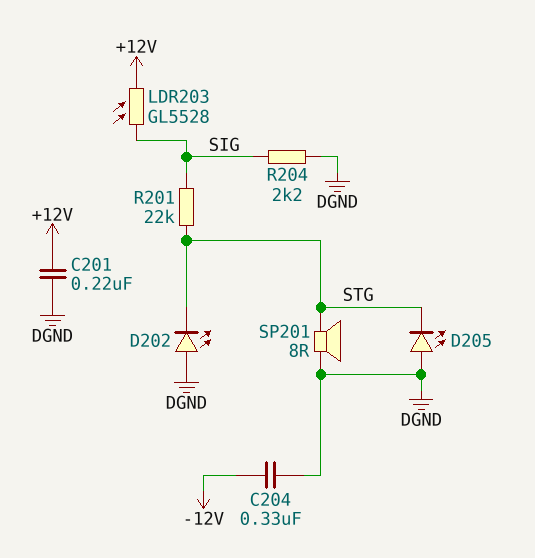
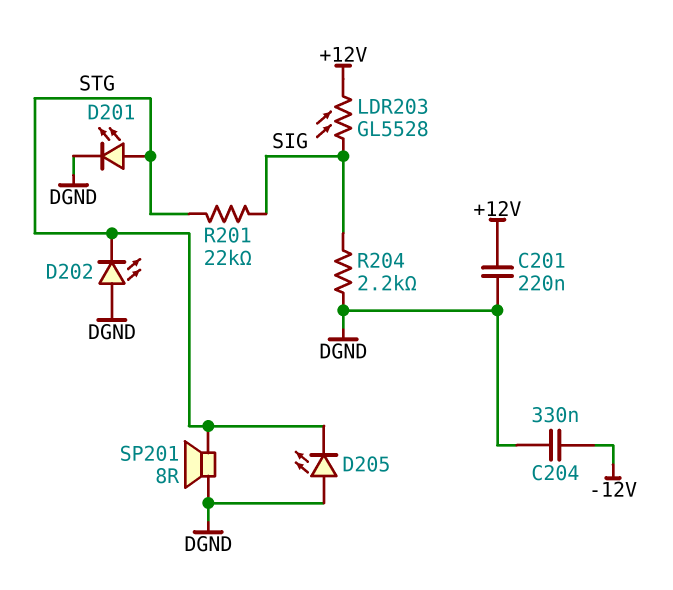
D201: none -> LED (A STG, K DGND)

